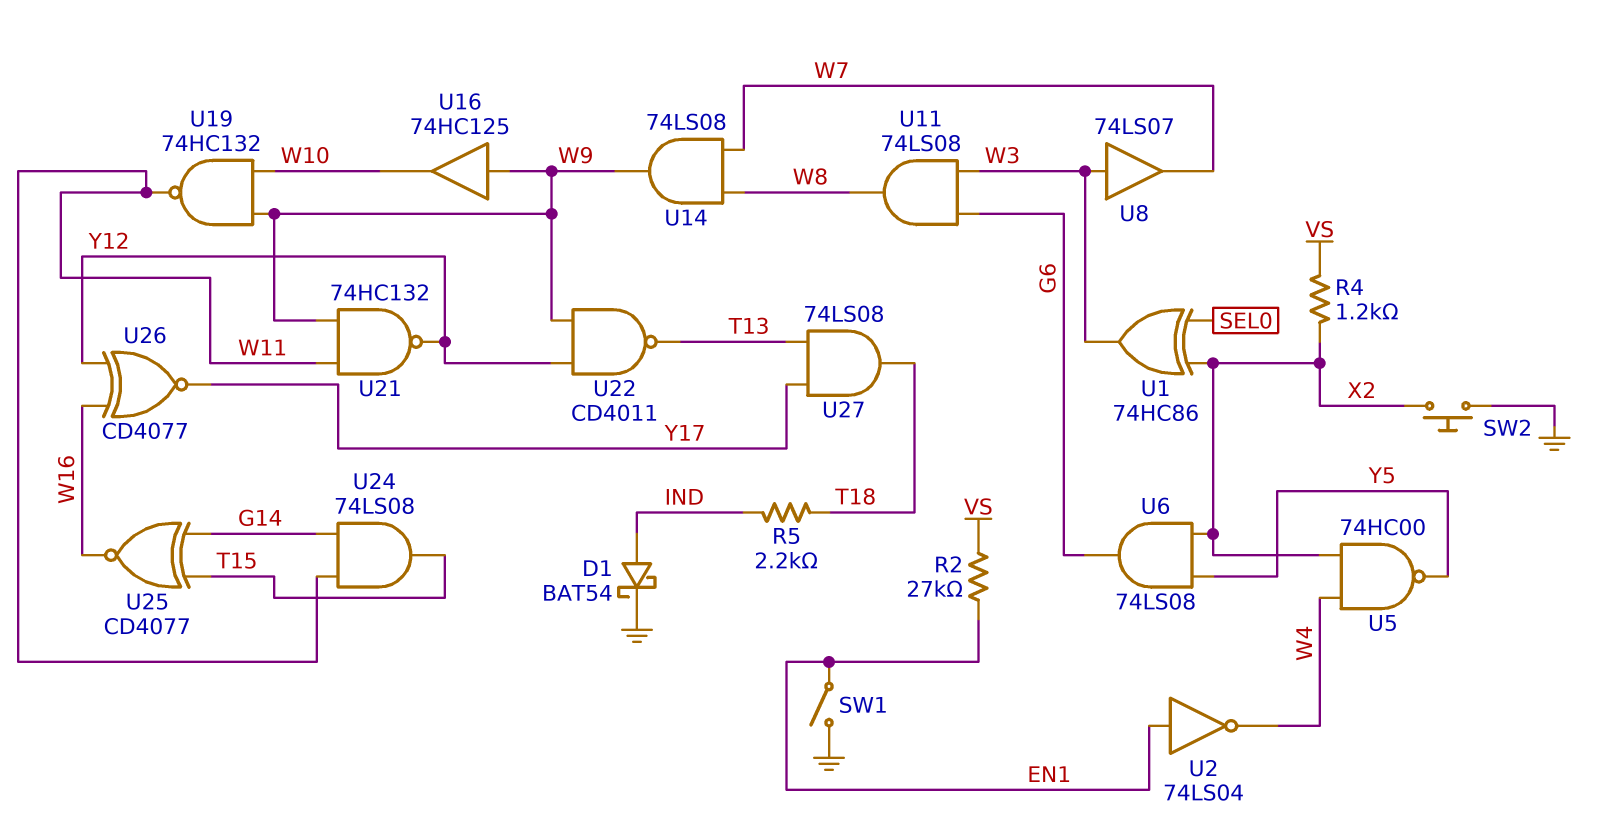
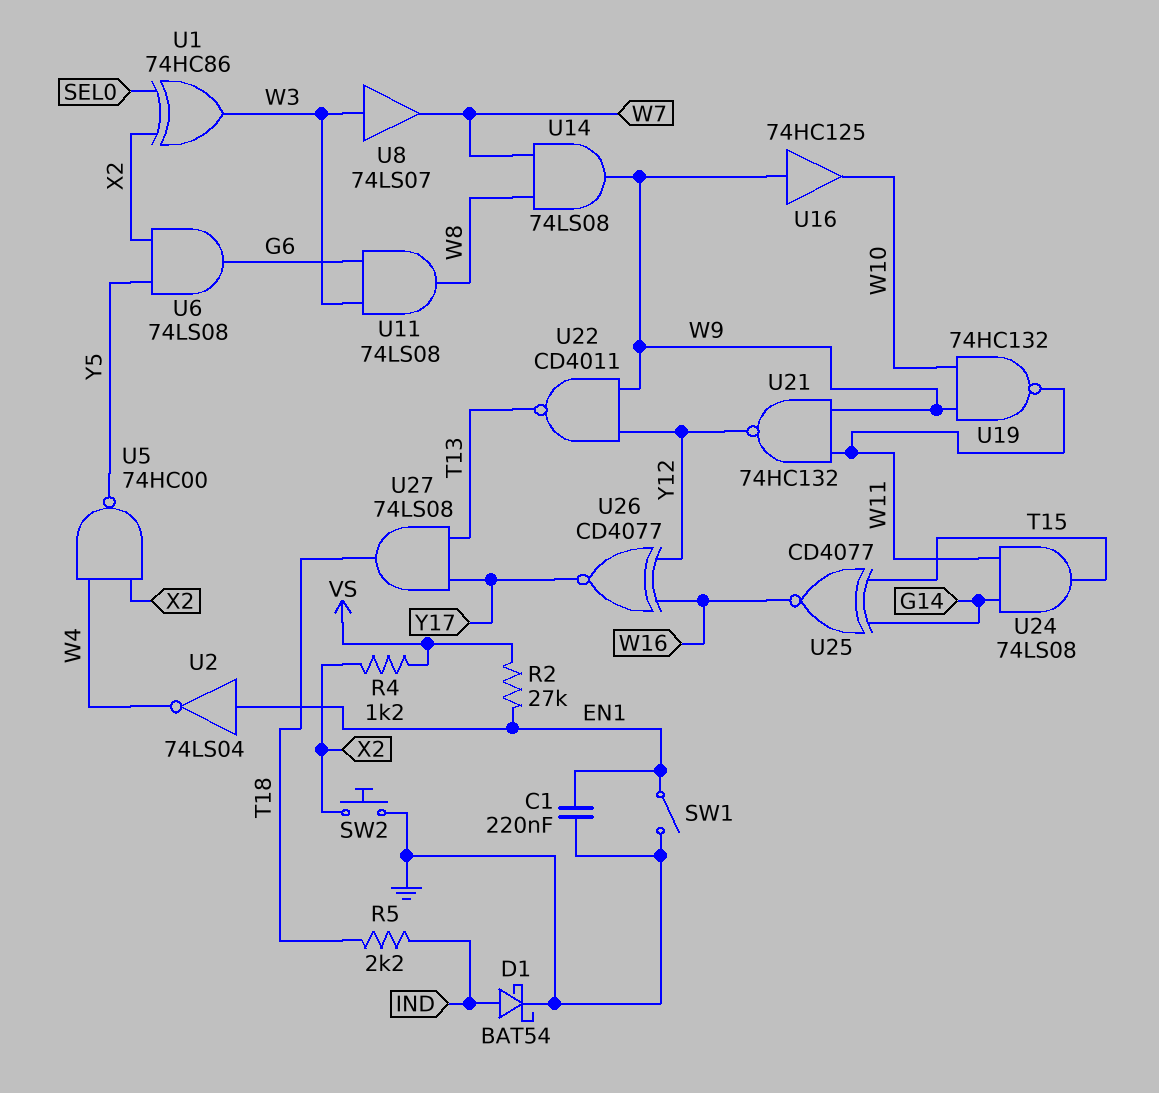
C1: none -> 220nF (EN1, GND)

